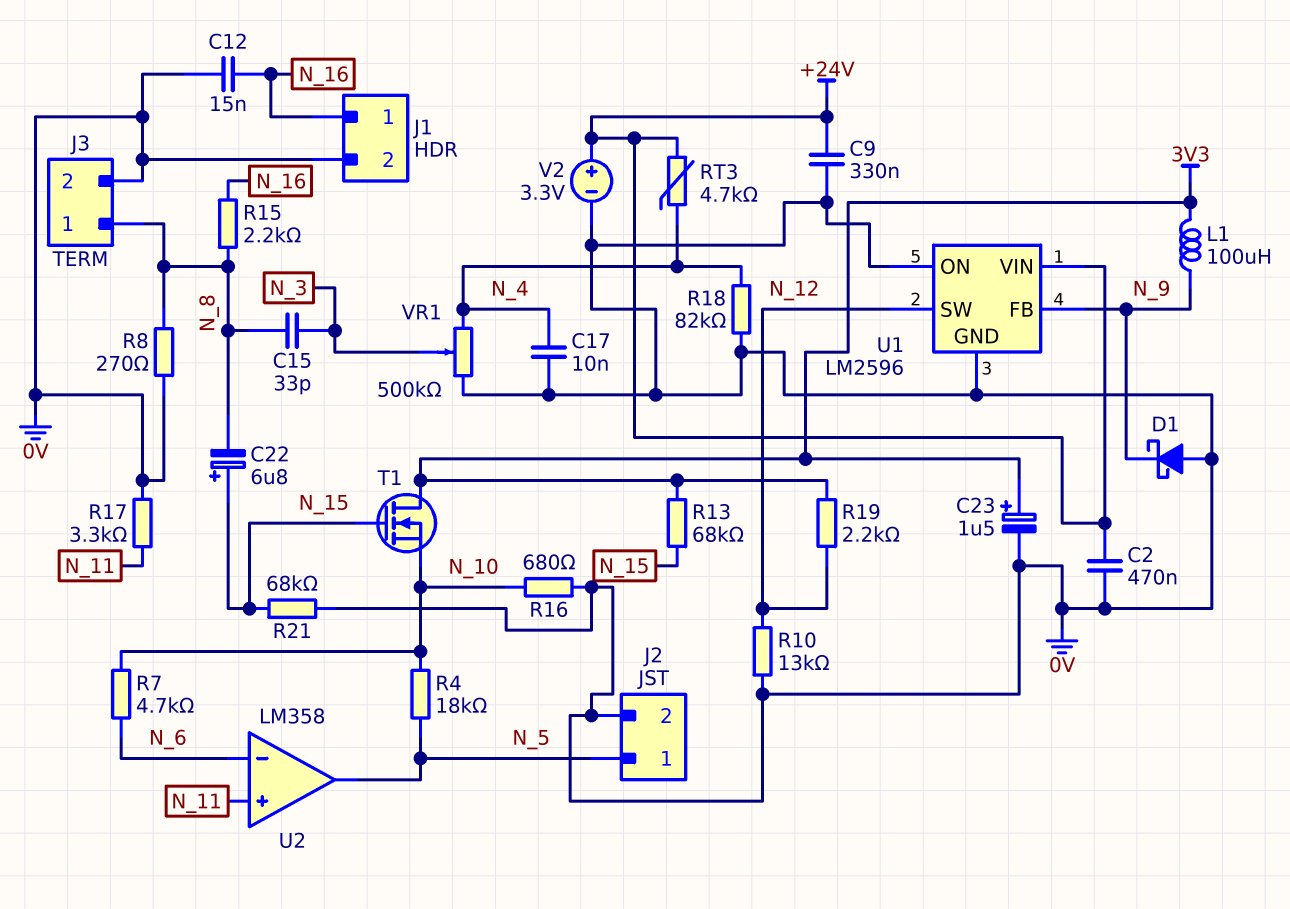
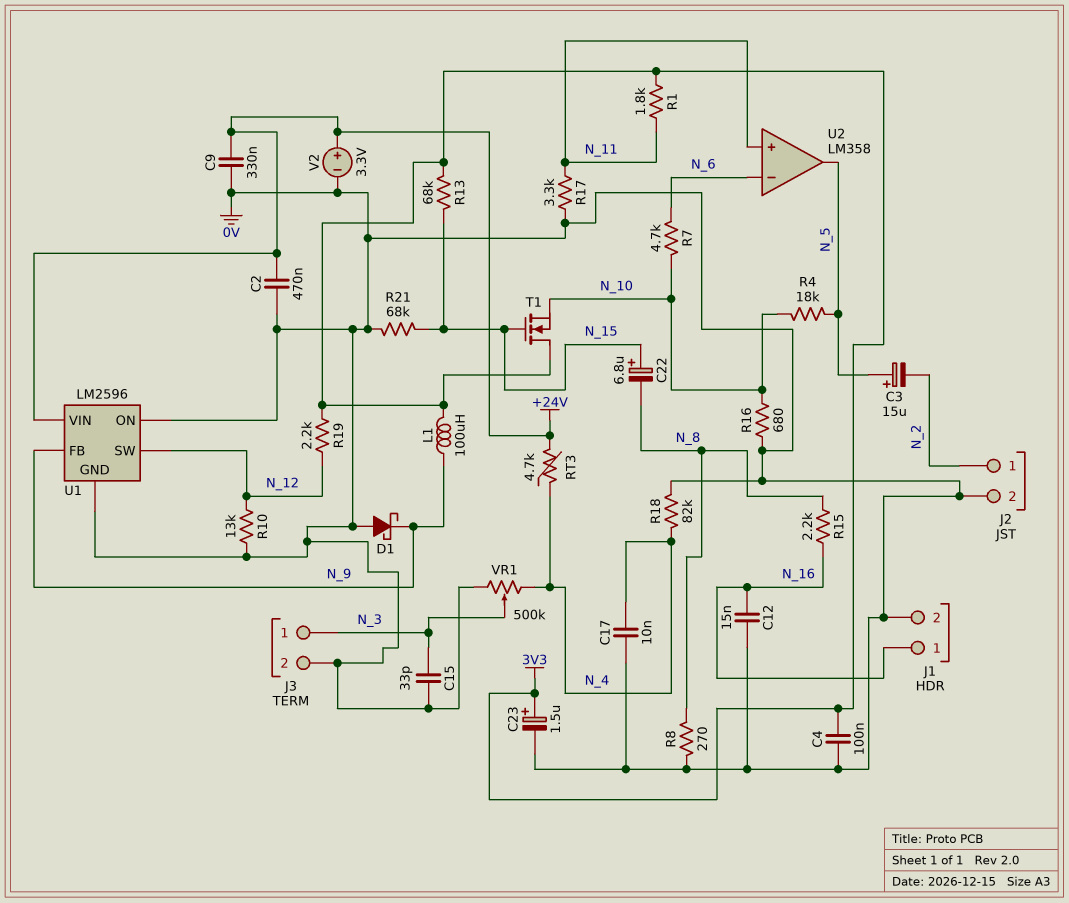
C3: none -> 15uF (plus N_5, minus N_2)
C4: none -> 100nF (0V, 3V3)
C15: 33pF (N_3, N_8) -> 33pF (0V, N_3)
J2 pin 1: N_5 -> N_2
J3 pin 1: N_8 -> N_3
R1: none -> 1.8k (3V3, N_11)

